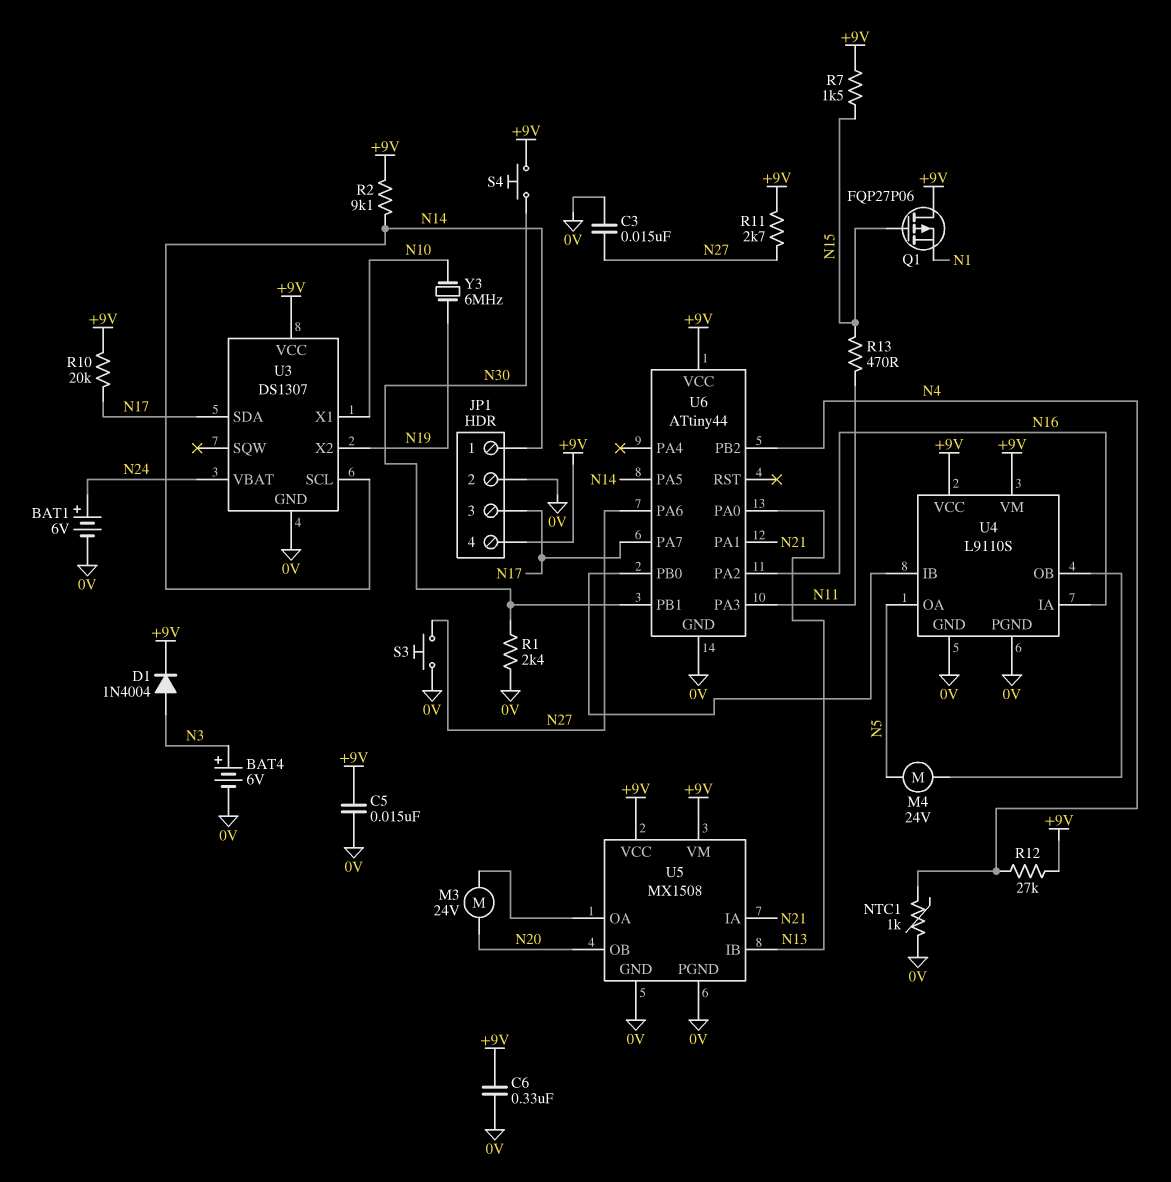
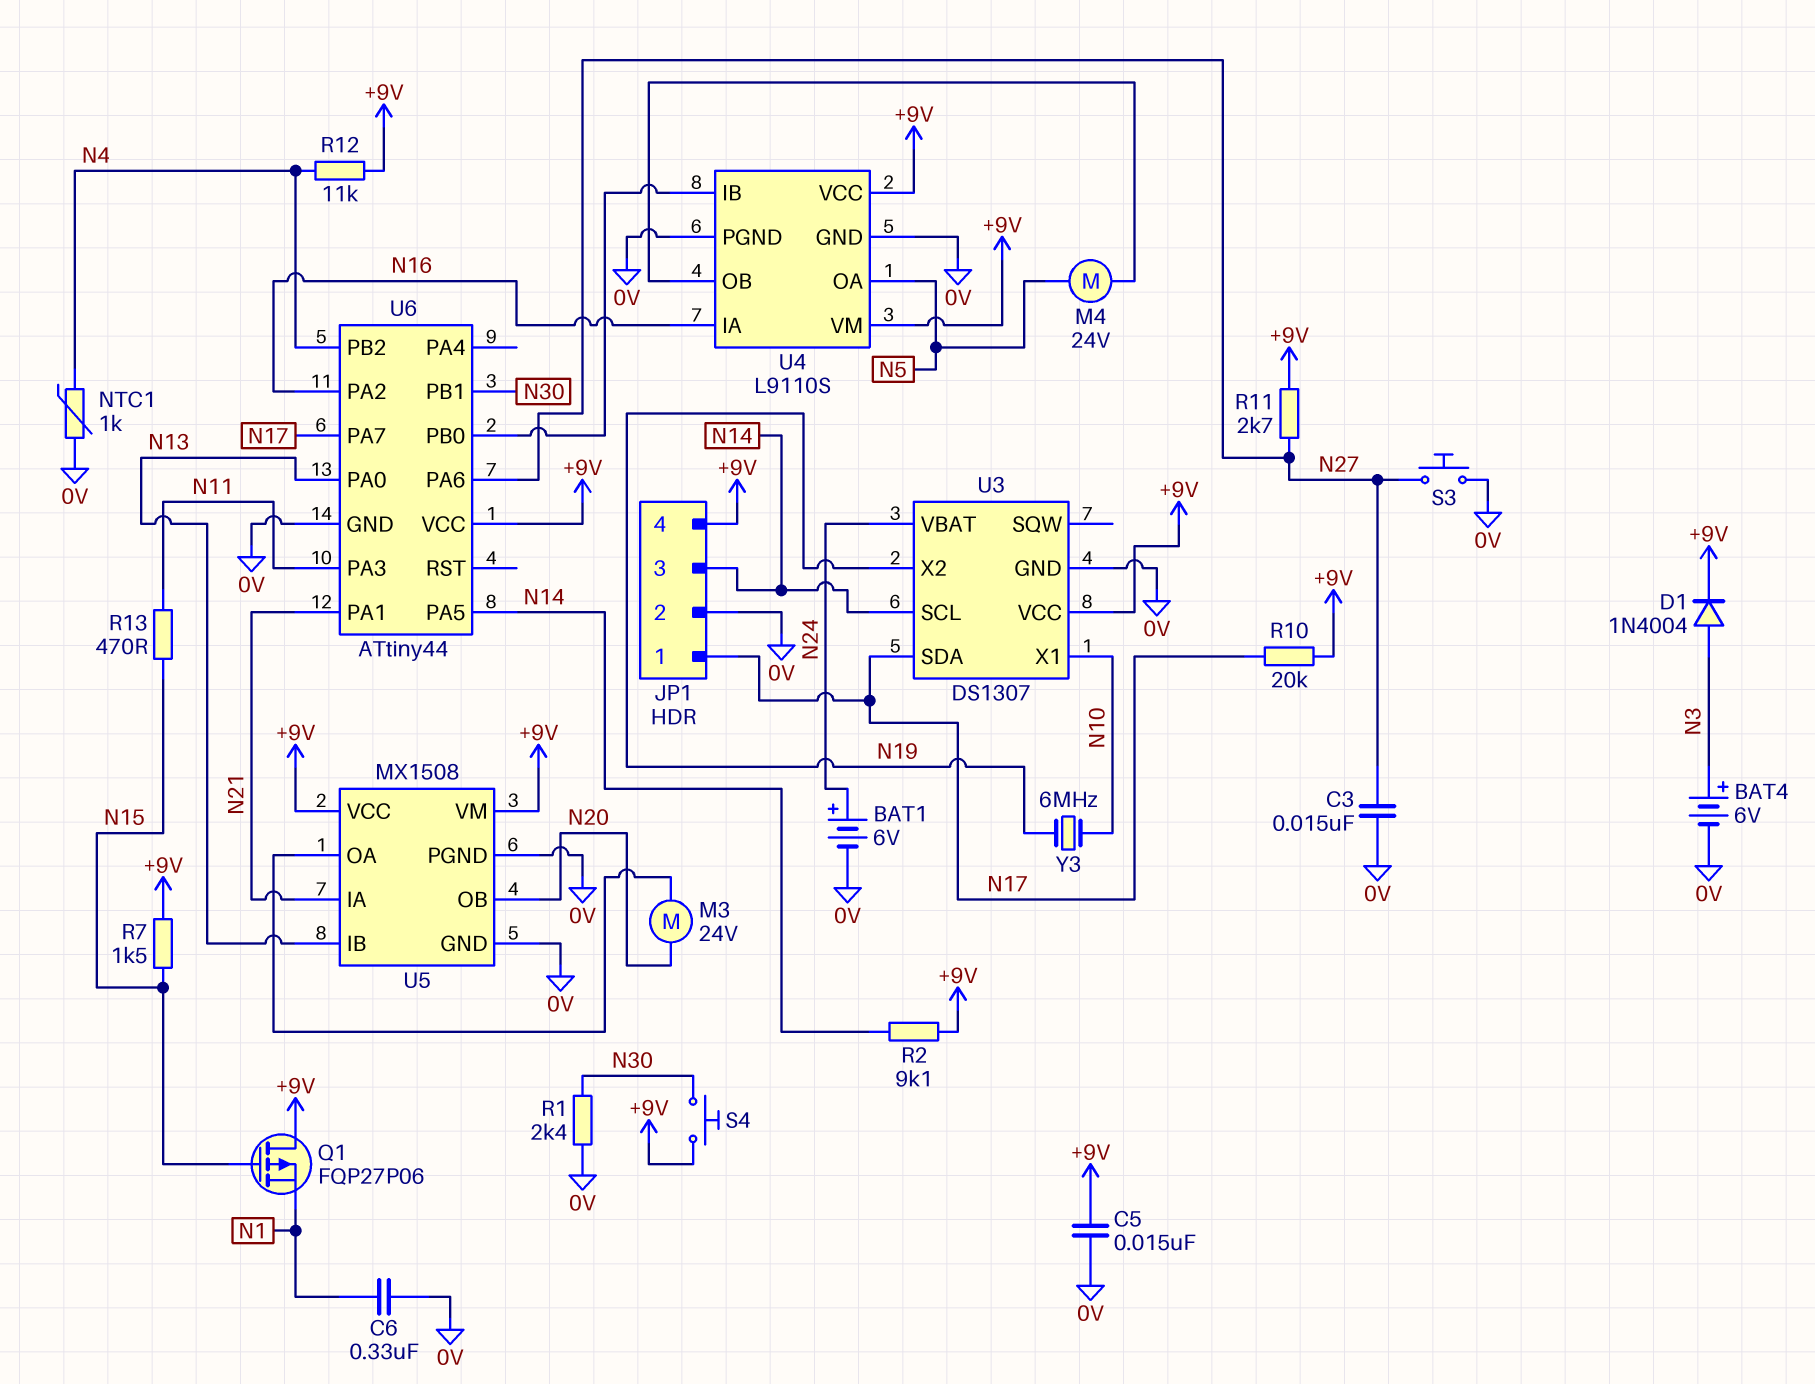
C6: 330nF (+9V, 0V) -> 330nF (0V, N1)
JP1 pin 1: N14 -> N17
JP1 pin 3: N17 -> N14
R12: 27k (+9V, N4) -> 11k (+9V, N4)

